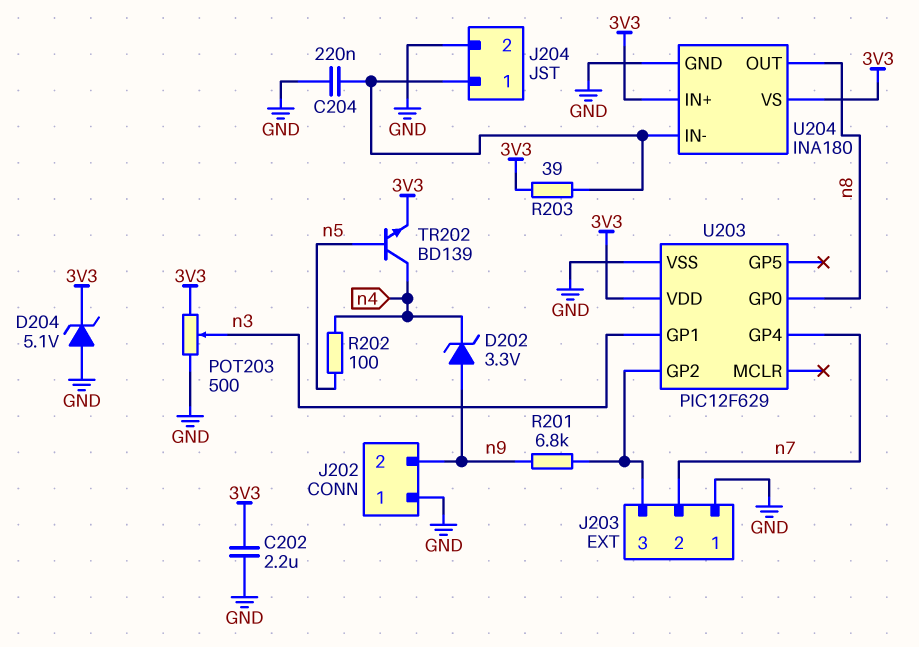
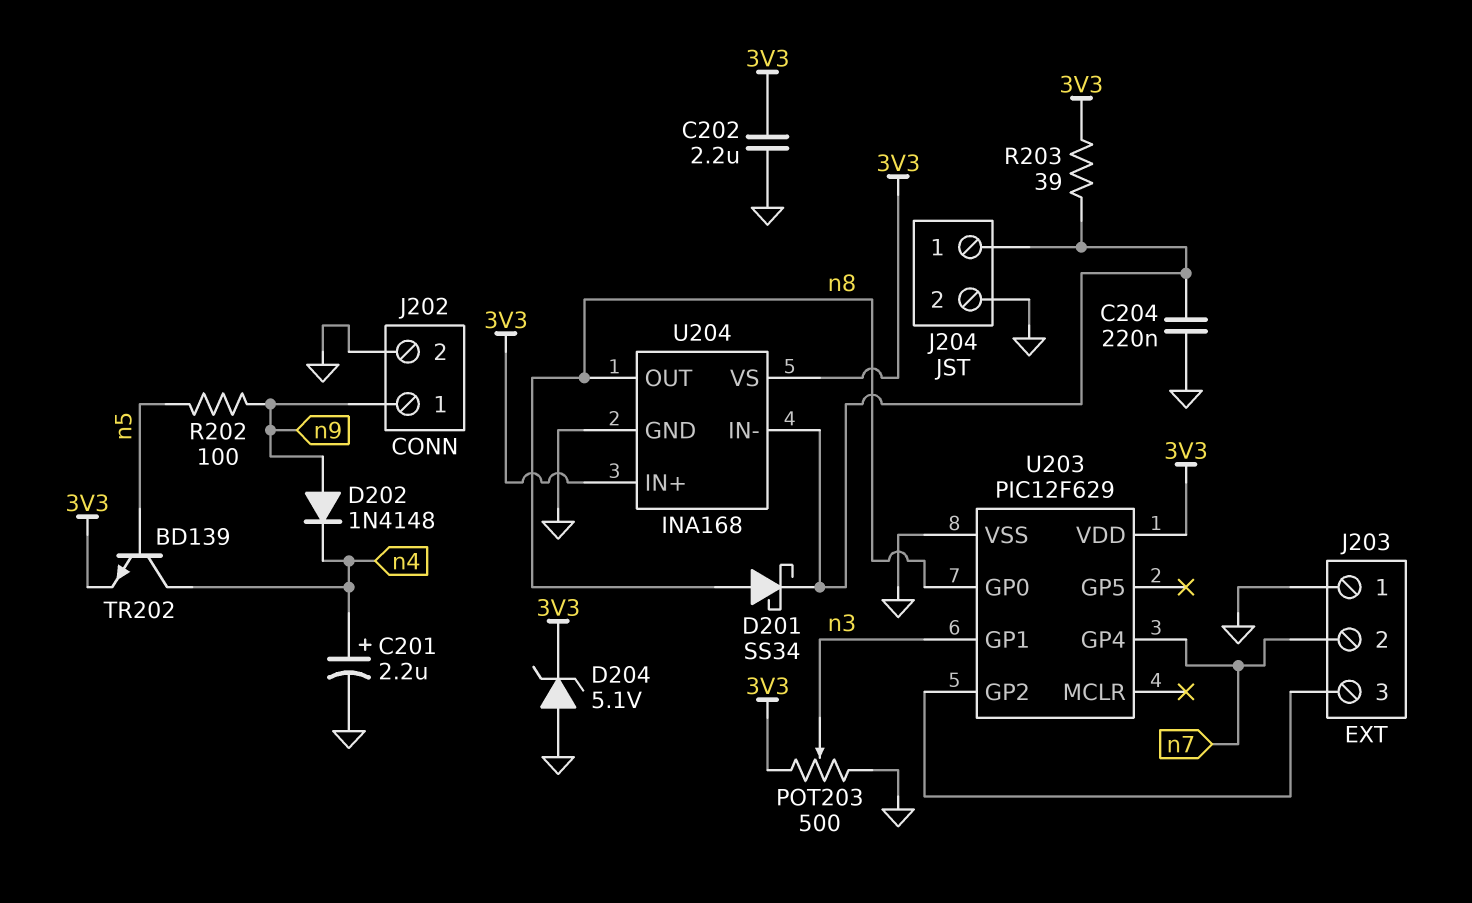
C201: none -> 2.2uF (plus n4, minus GND)
D201: none -> schottky SS34 (A n8, K J204/1)
D202: zener 3.3V (A n9, K n4) -> diode 1N4148 (A n9, K n4)
J202 pin 1: GND -> n9
J202 pin 2: n9 -> GND
R201: 6.8k (J203/3, n9) -> none
R202: 100 (n4, n5) -> 100 (n5, n9)
U204: INA180 -> INA168

